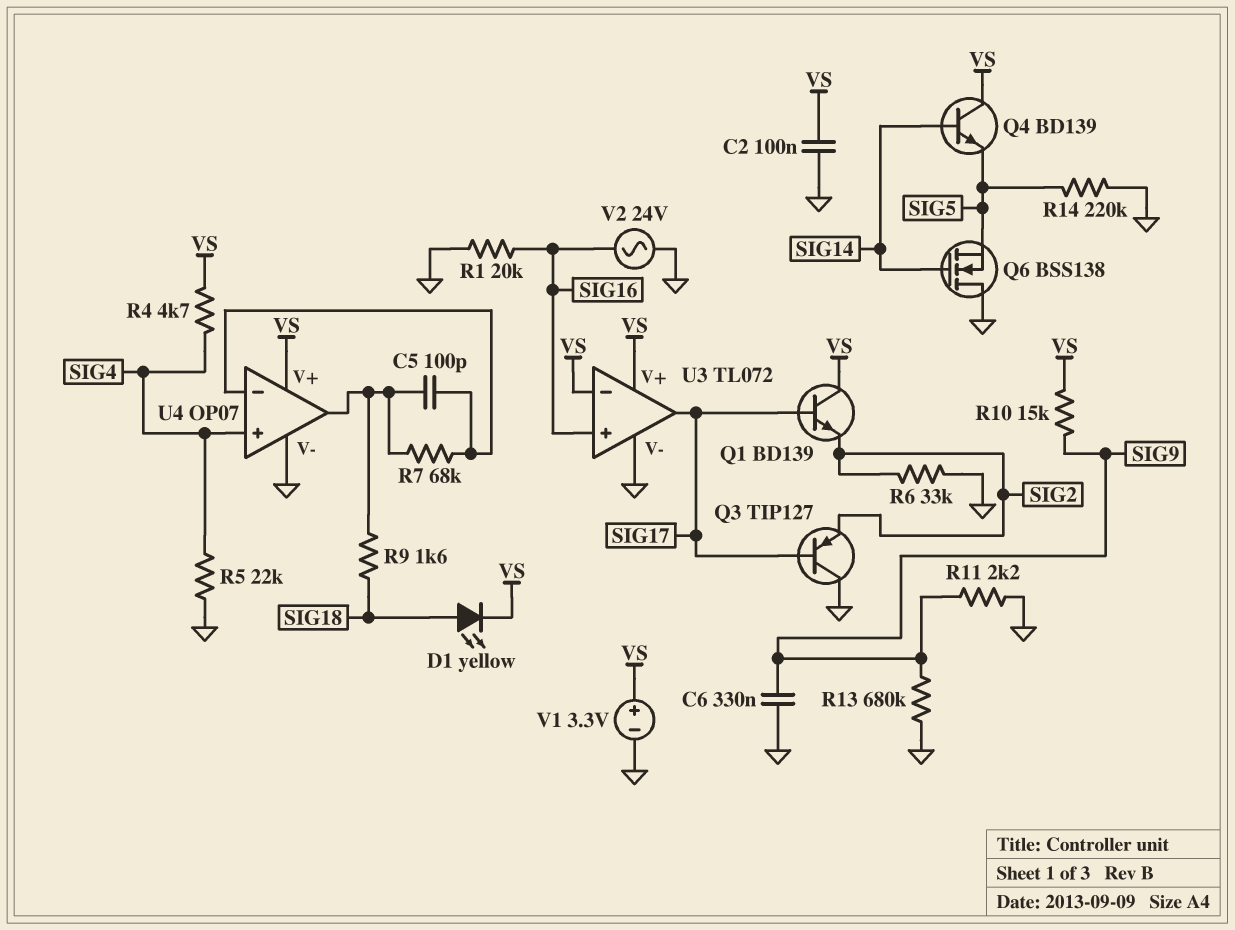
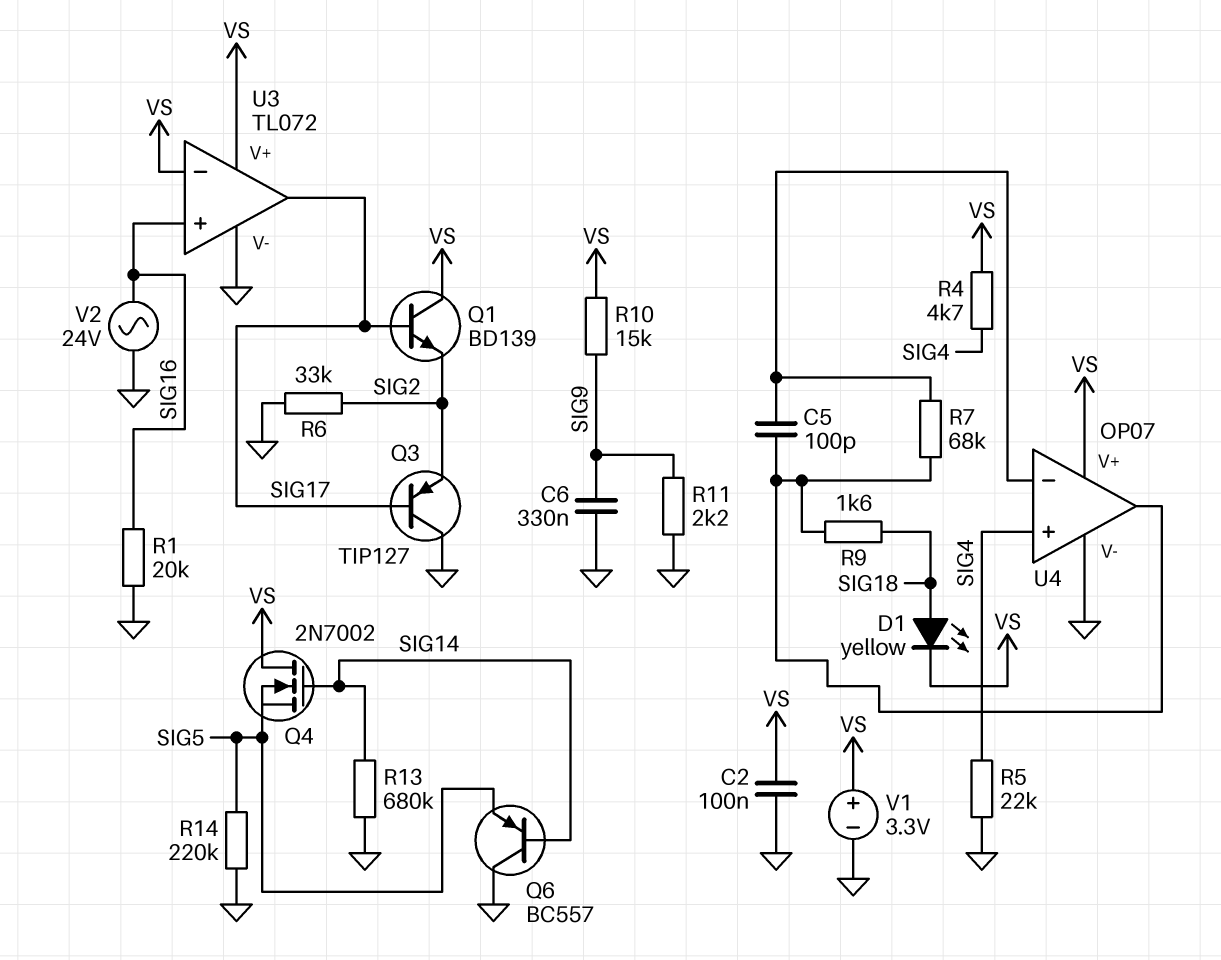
Q4: NPN BD139 (B SIG14, C VS, E SIG5) -> NMOS 2N7002 (G SIG14, D VS, S SIG5)
Q6: NMOS BSS138 (G SIG14, D GND, S SIG5) -> PNP BC557 (B SIG14, C GND, E SIG5)
R13: 680k (GND, SIG9) -> 680k (GND, SIG14)

